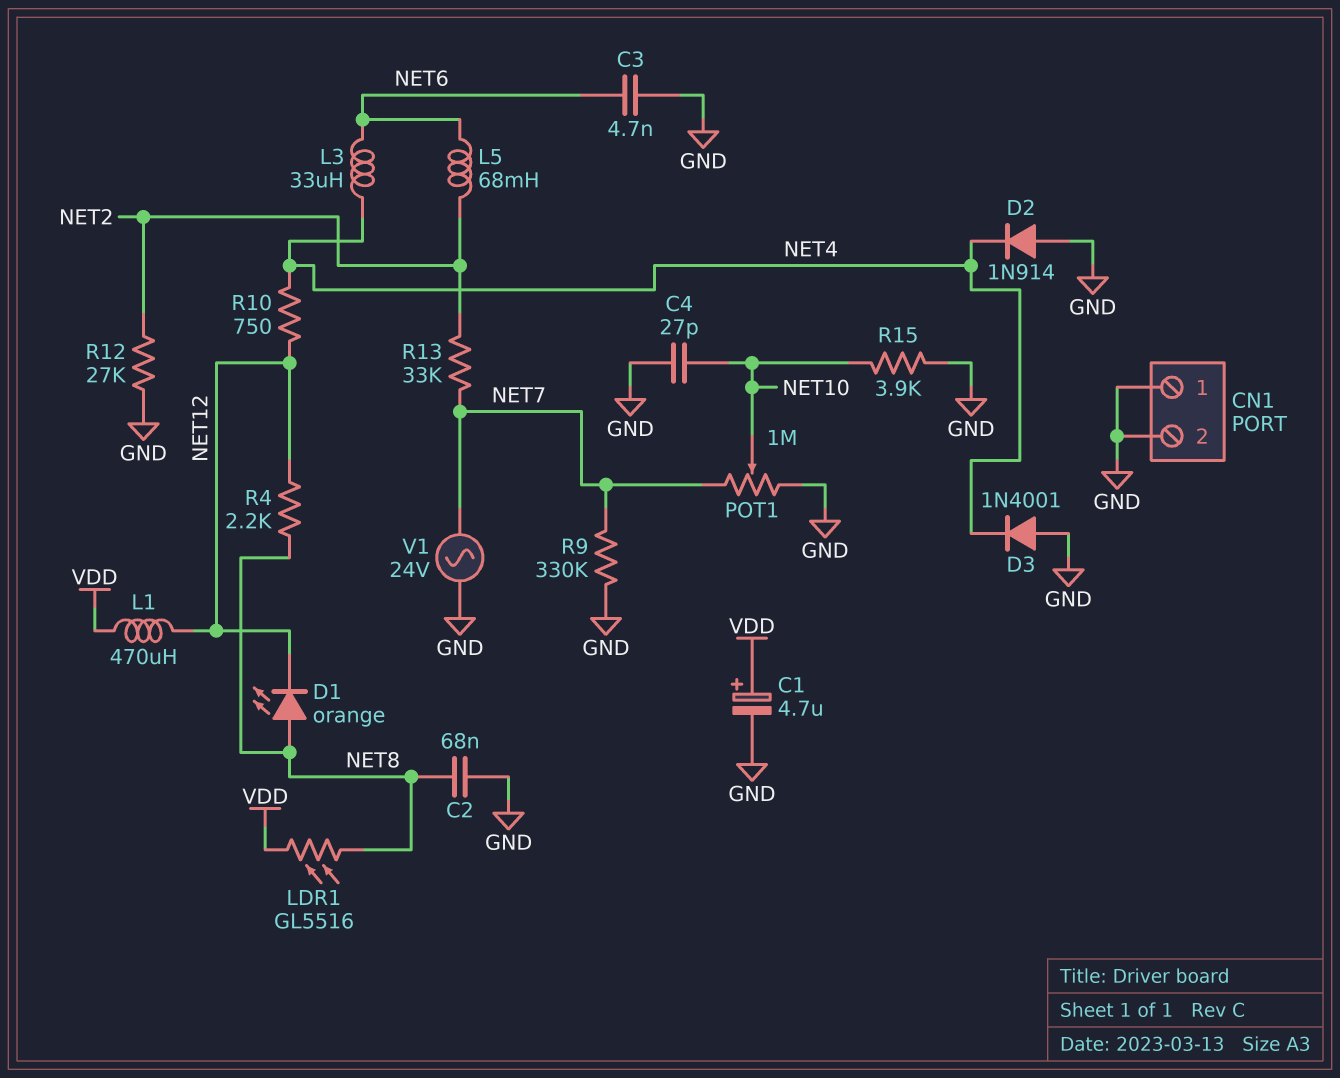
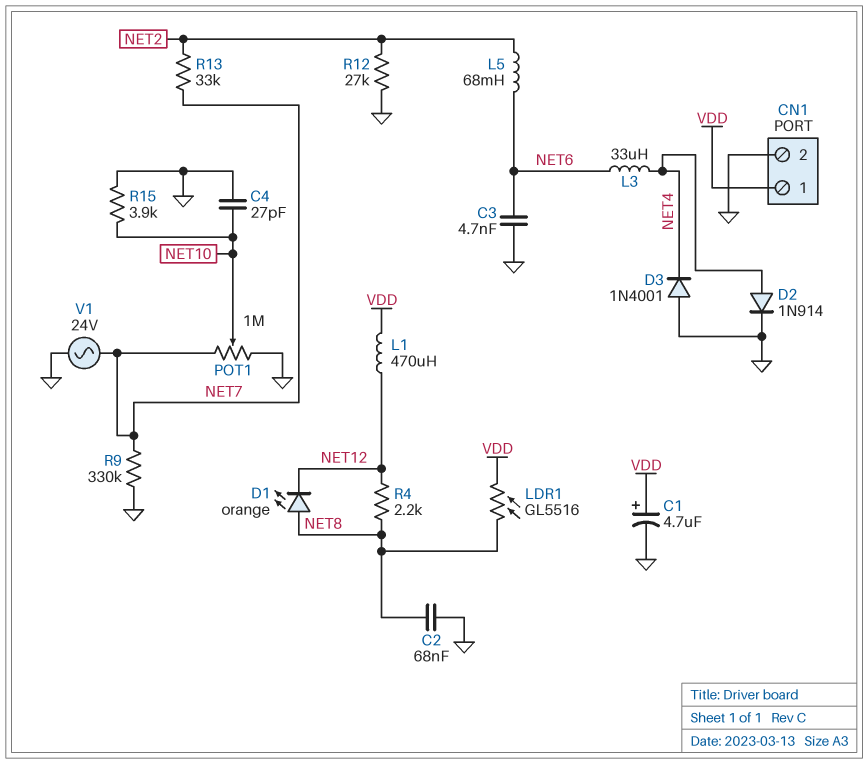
CN1 pin 1: GND -> VDD
D2: diode 1N914 (A GND, K NET4) -> diode 1N914 (A NET4, K GND)
R10: 750 (NET4, NET12) -> none

